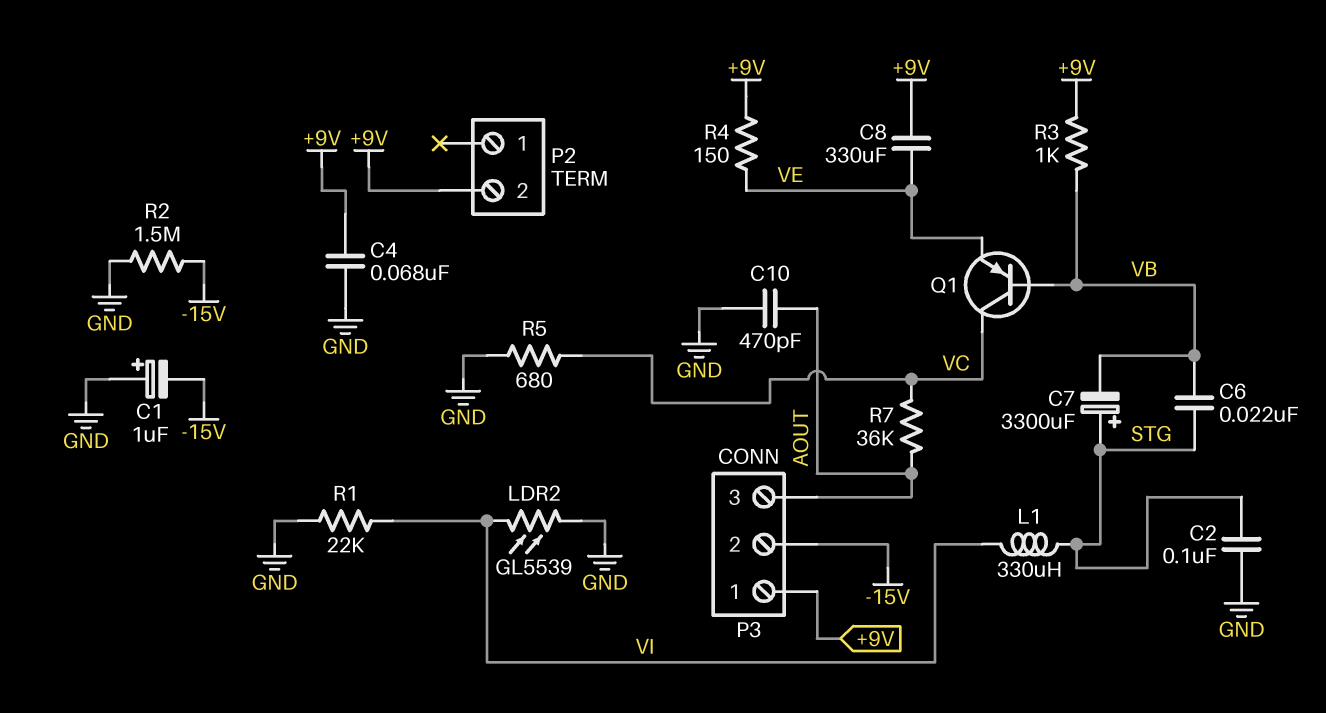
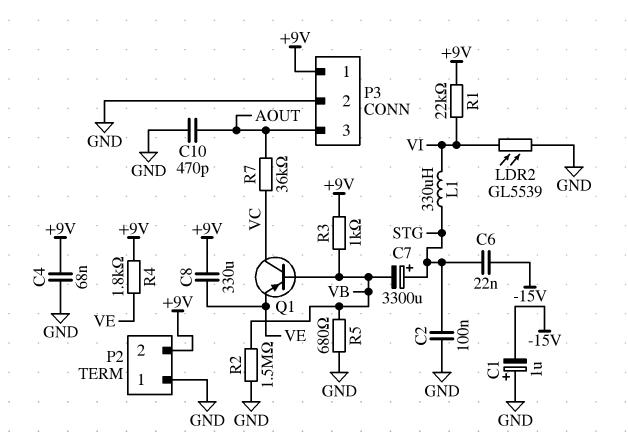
C6: 22nF (STG, VB) -> 22nF (-15V, STG)
P2 pin 1: none -> GND
P3 pin 2: -15V -> GND
R1: 22k (GND, VI) -> 22k (+9V, VI)
R2: 1.5M (-15V, GND) -> 1.5M (GND, VB)
R4: 150 (+9V, VE) -> 1.8k (+9V, VE)
R5: 680 (GND, VC) -> 680 (GND, VB)

